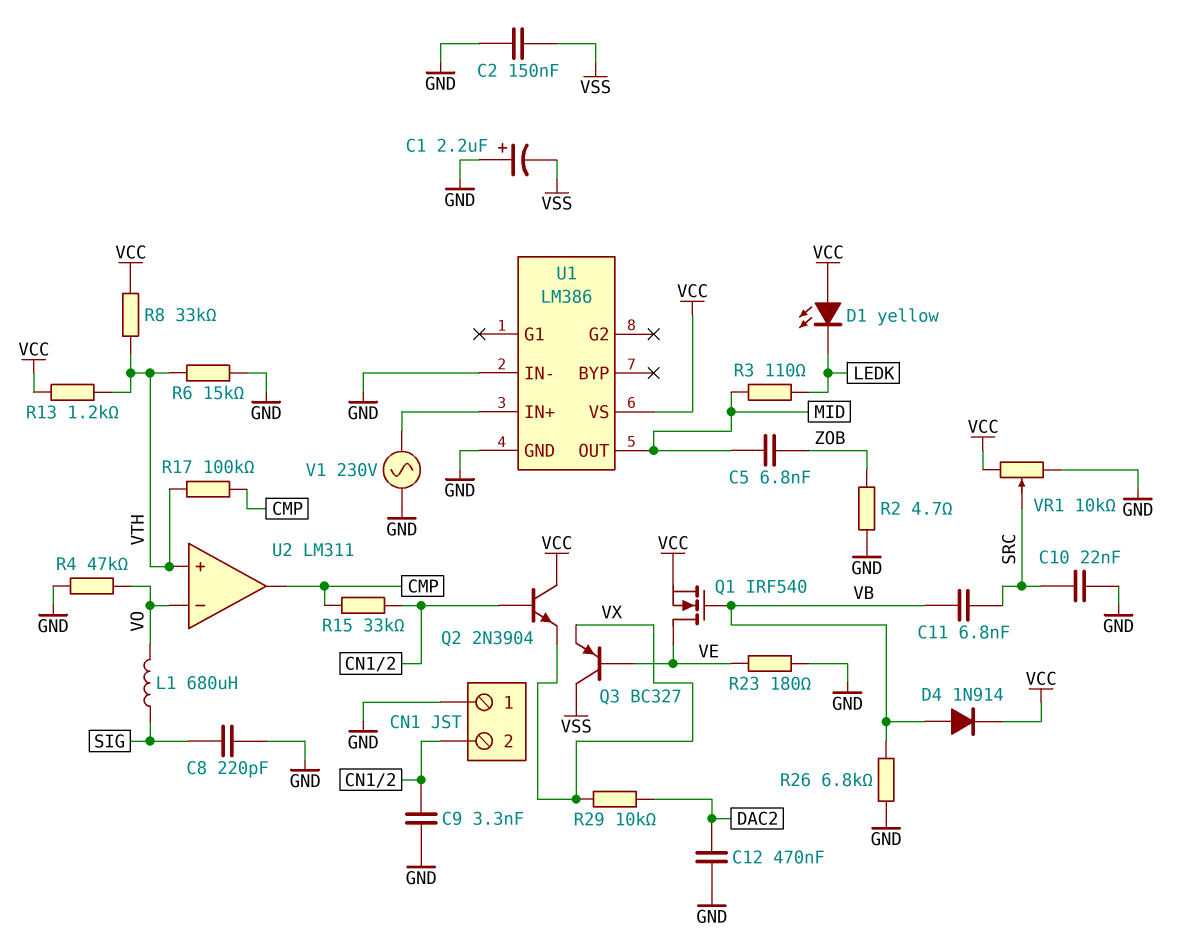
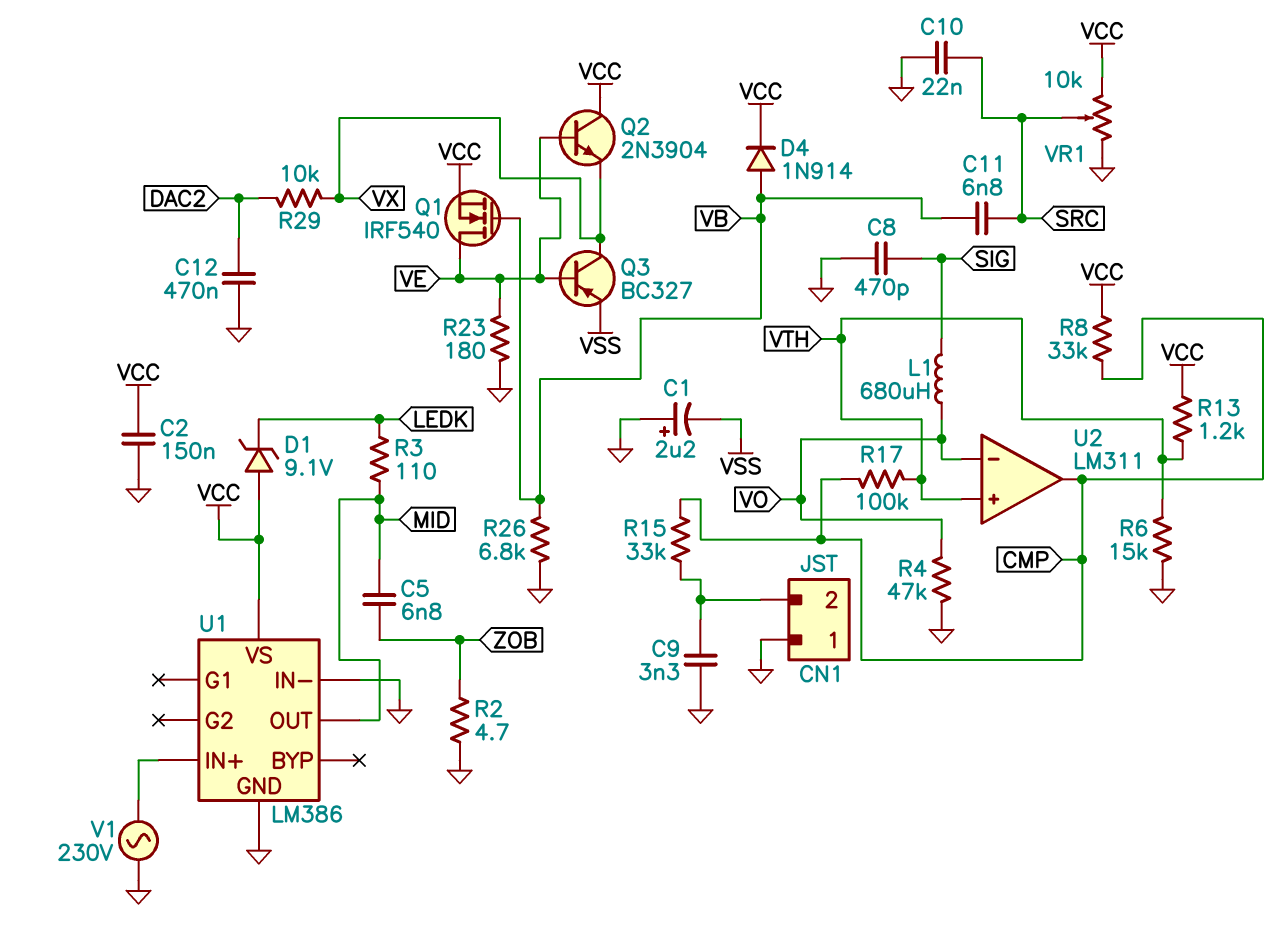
C2: 150nF (GND, VSS) -> 150nF (GND, VCC)
C8: 220pF (GND, SIG) -> 470pF (GND, SIG)
D1: LED yellow (A VCC, K LEDK) -> zener 9.1V (A VCC, K LEDK)
Q2: NPN 2N3904 (B CN1/2, C VCC, E VX) -> NPN 2N3904 (B VE, C VCC, E VX)
Q3: PNP BC327 (B VE, C VSS, E VX) -> PNP BC327 (B VE, C VX, E VSS)
R8: 33k (VCC, VTH) -> 33k (CMP, VCC)

